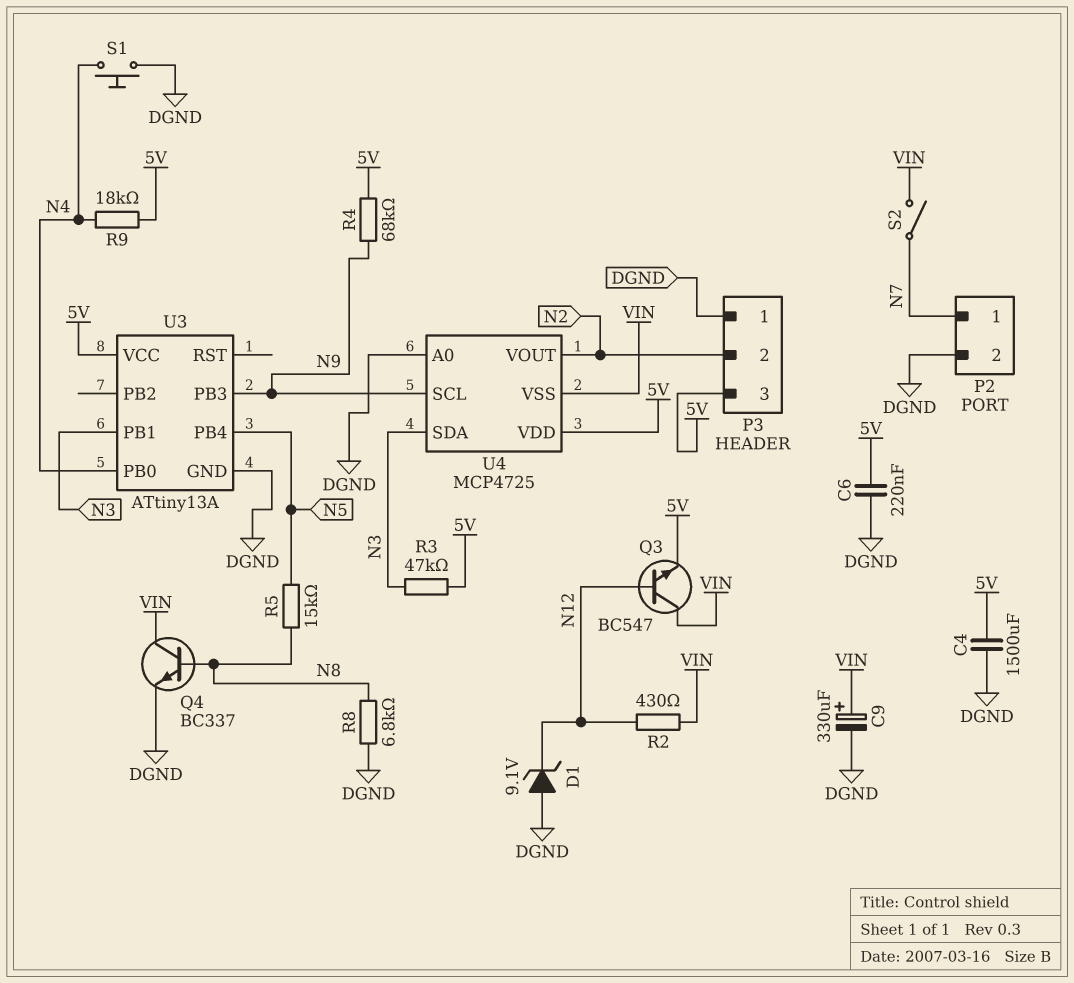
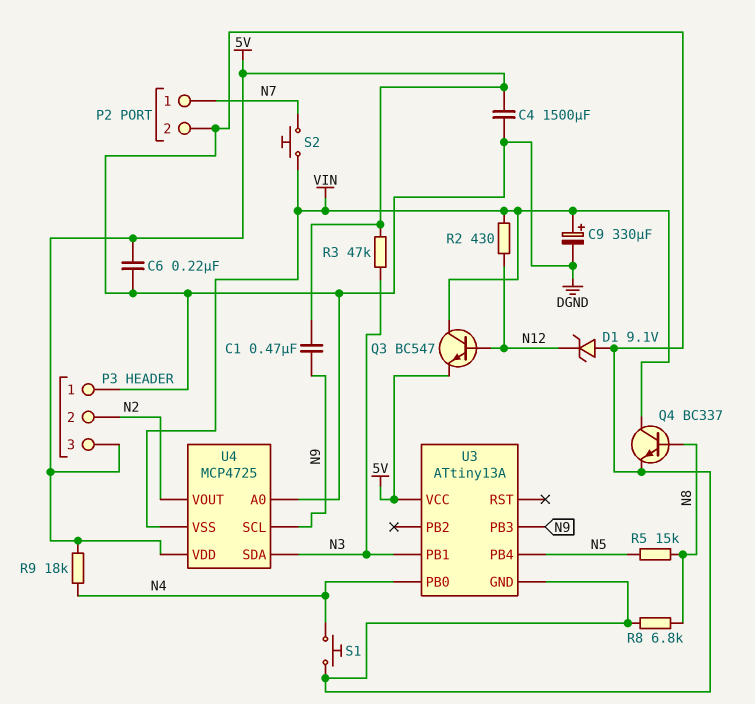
C1: none -> 470nF (5V, N9)
R4: 68k (5V, N9) -> none
S2: switch (N7, VIN) -> button (N7, VIN)

